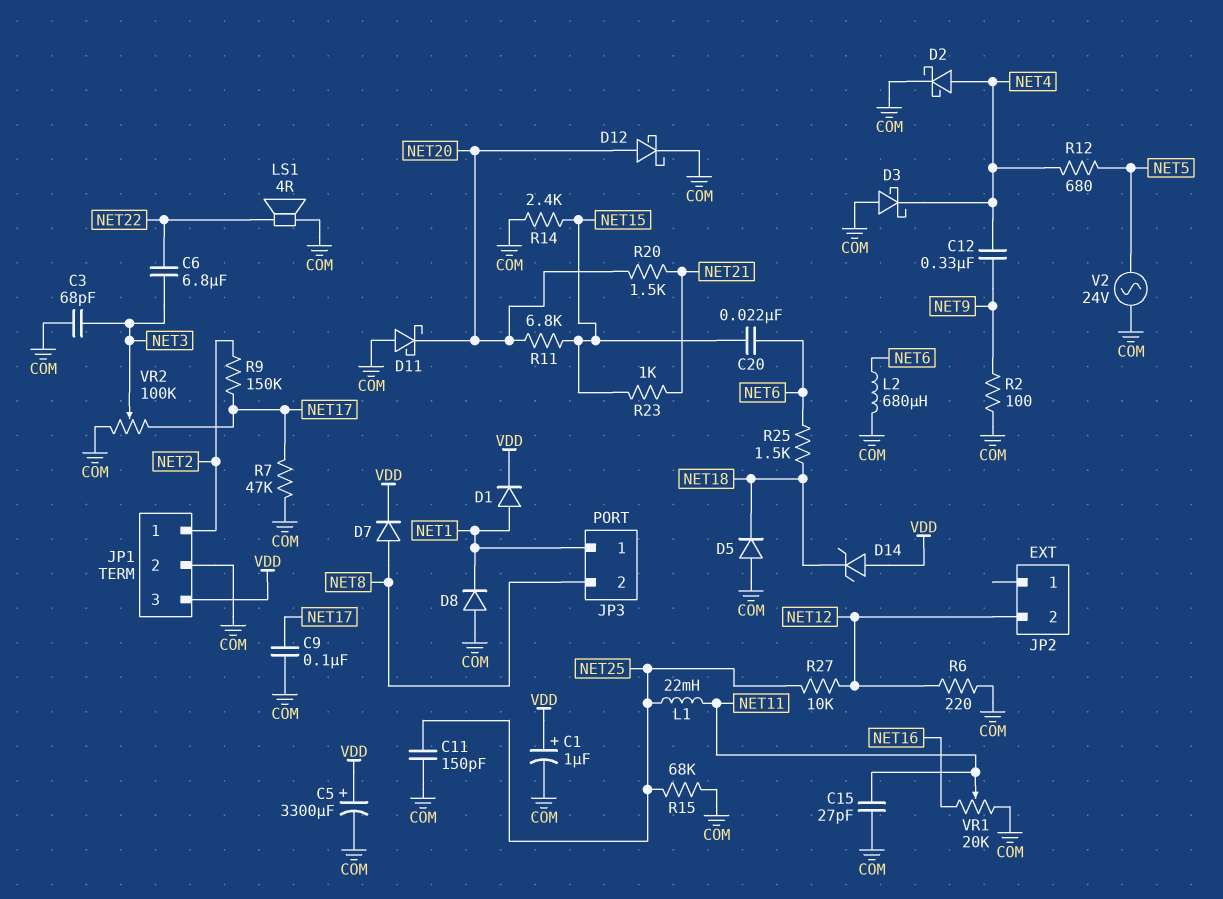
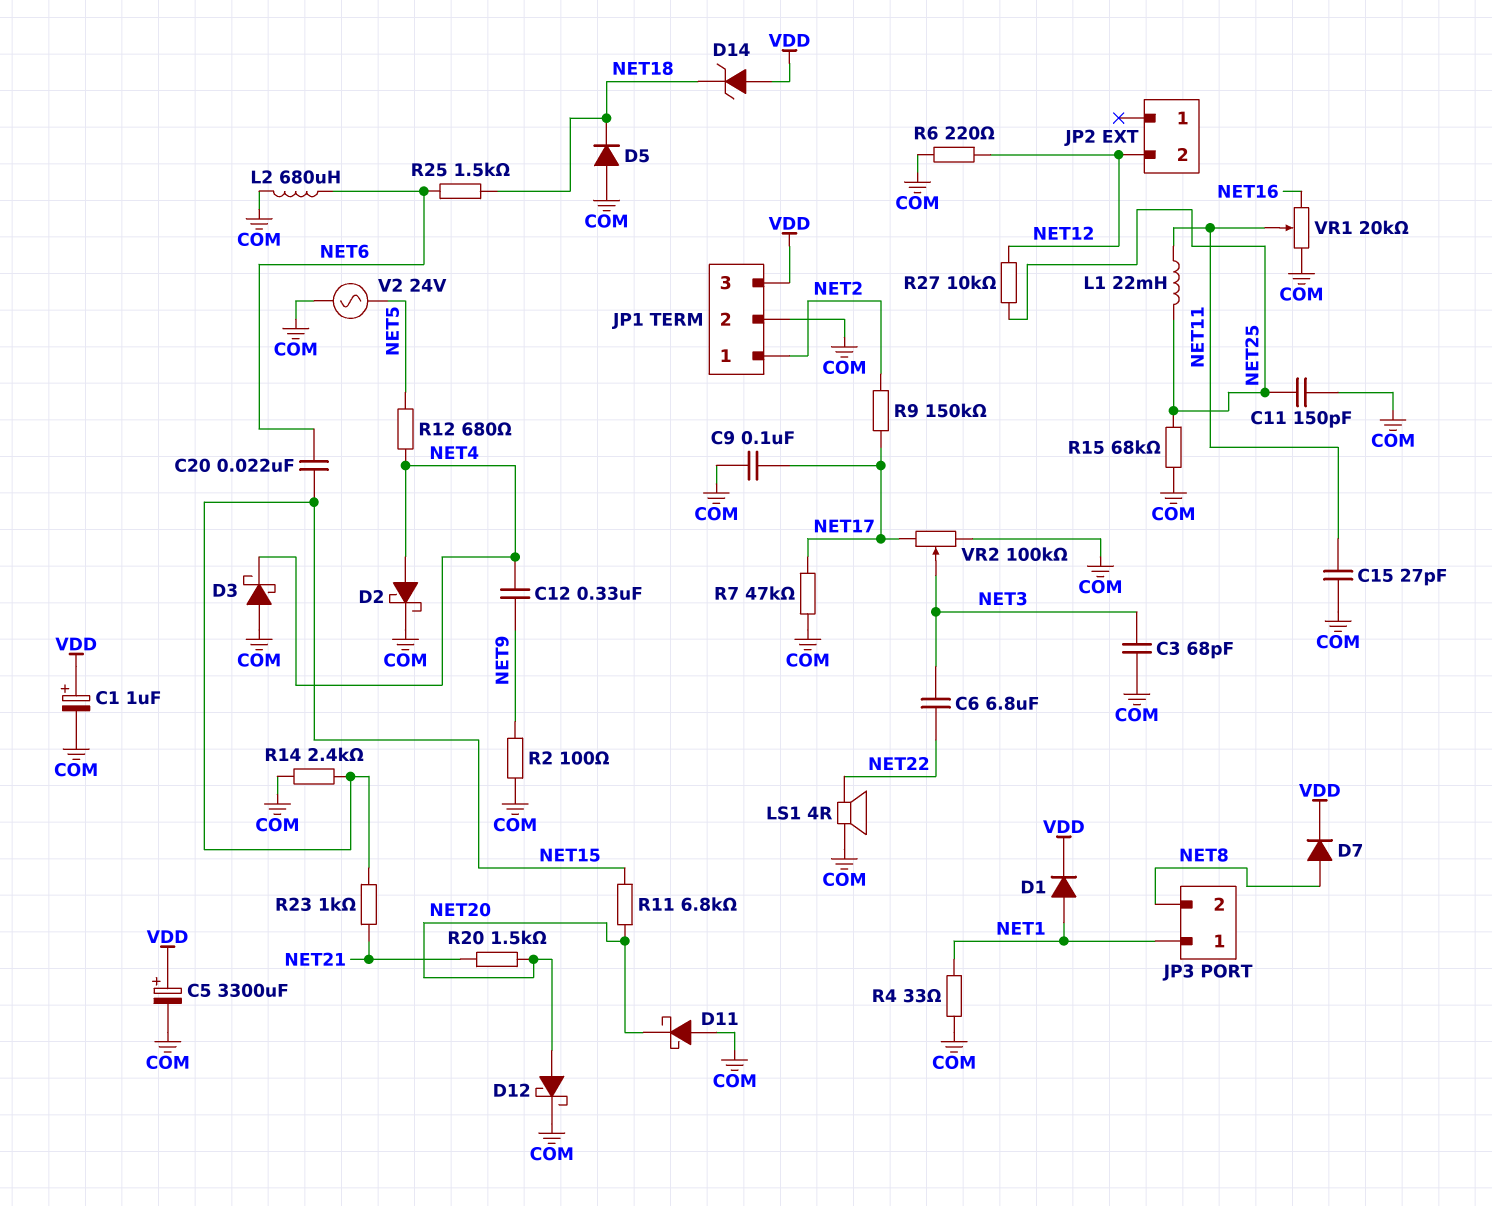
D8: diode (A COM, K NET1) -> none
R4: none -> 33 (COM, NET1)

